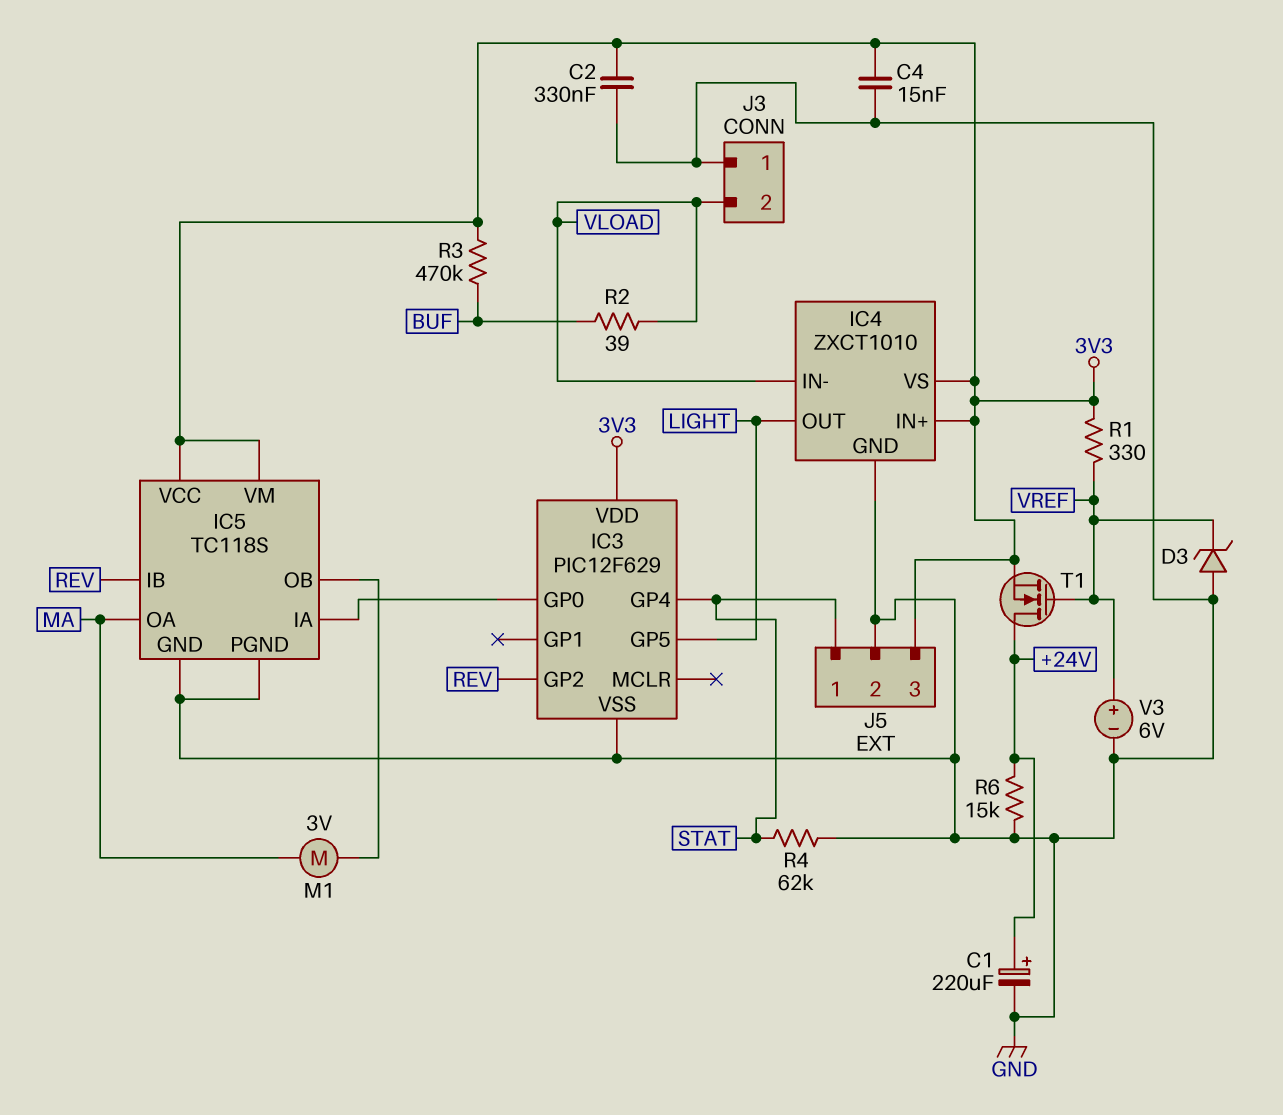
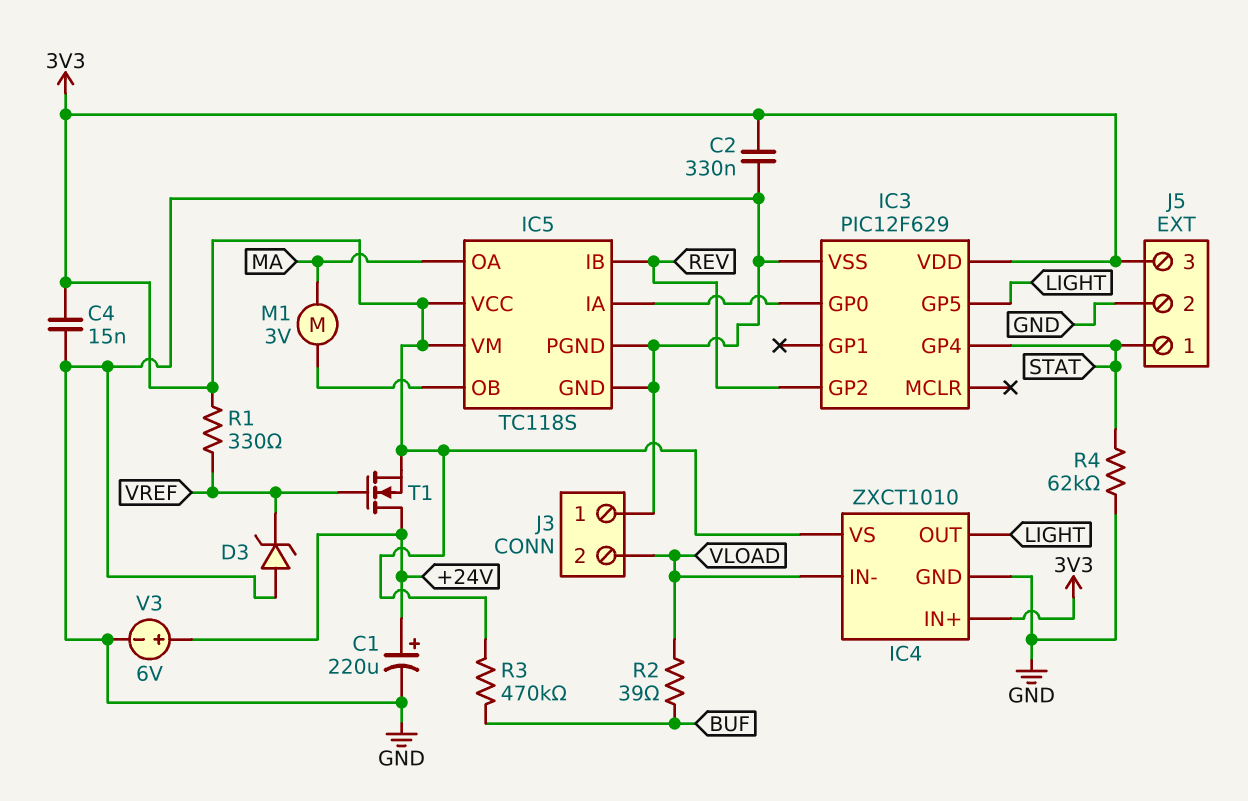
R6: 15k (+24V, GND) -> none
V3: 6V (plus VREF, minus GND) -> 6V (plus +24V, minus GND)

